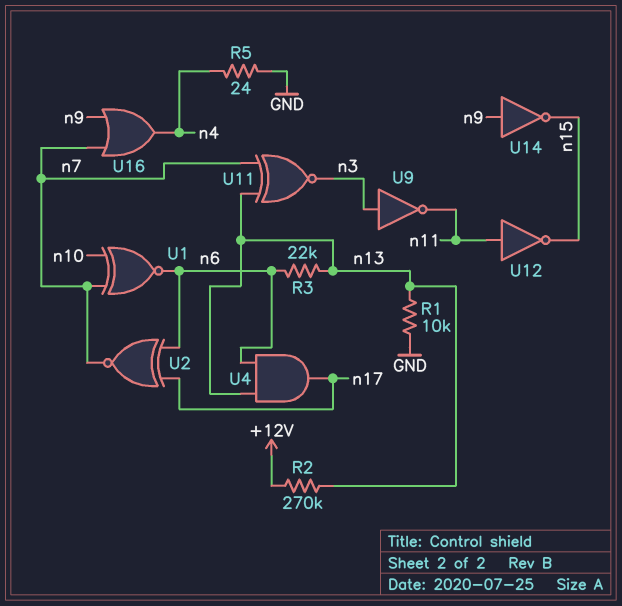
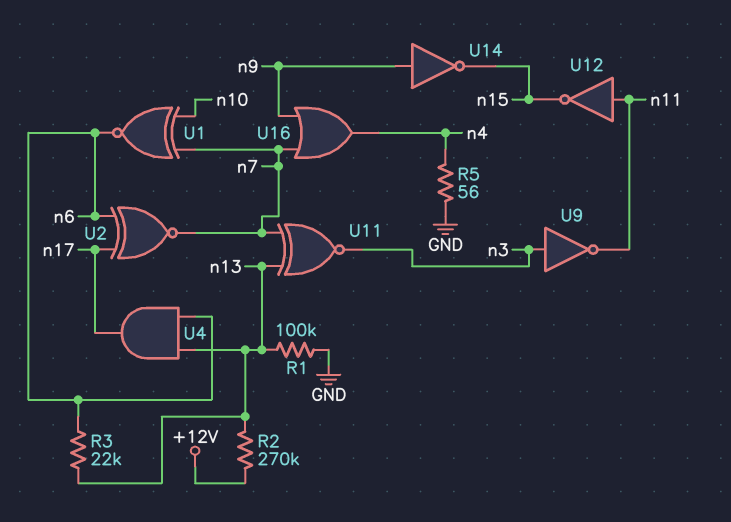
R1: 10k (GND, n13) -> 100k (GND, n13)
R5: 24 (GND, n4) -> 56 (GND, n4)

